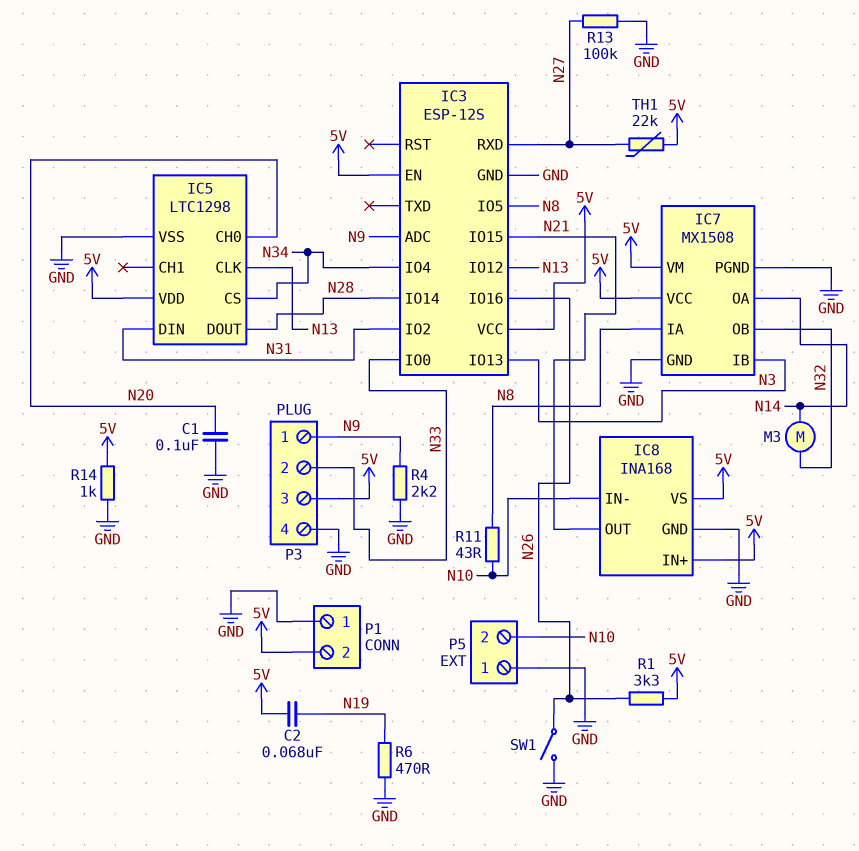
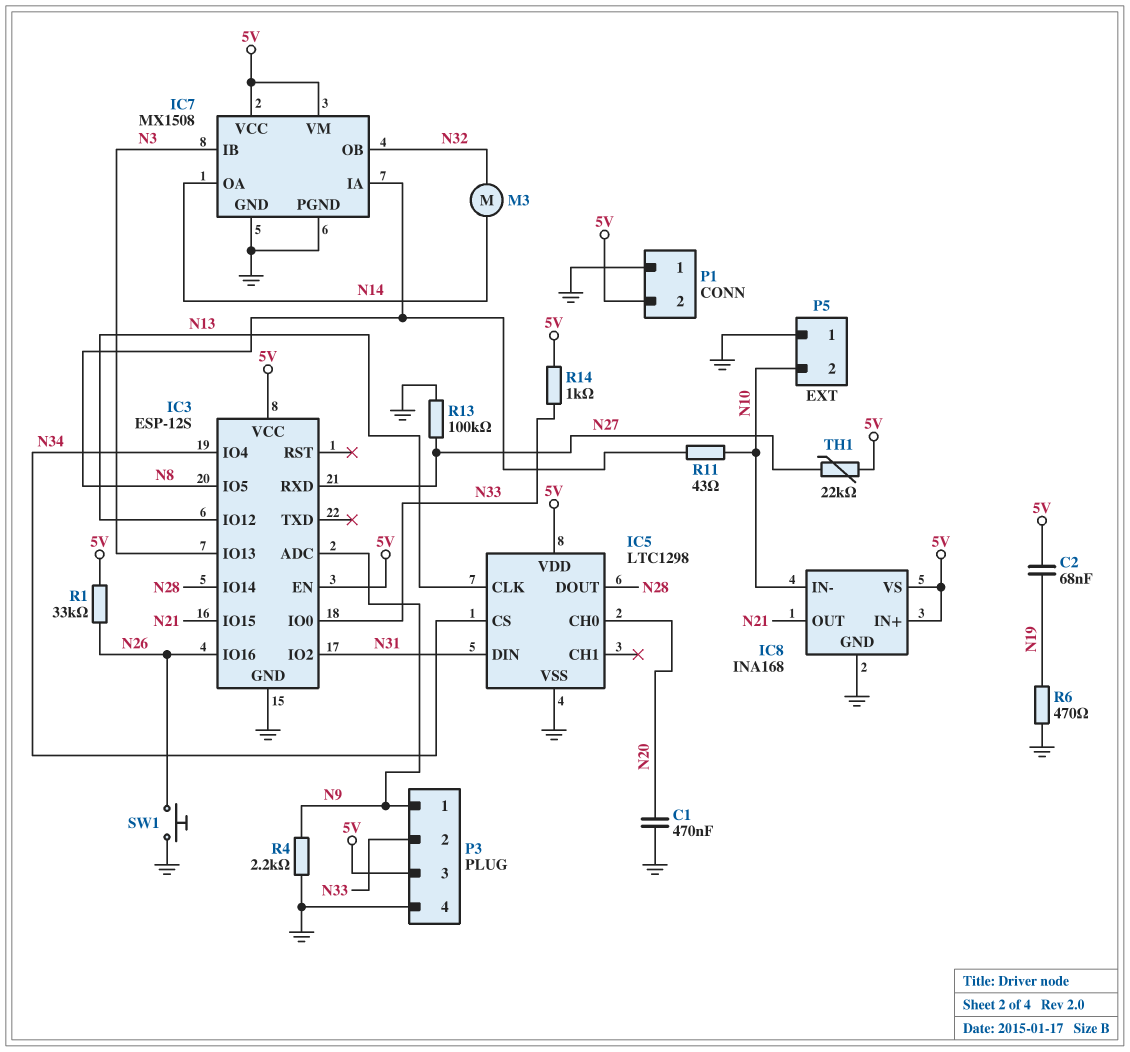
C1: 100nF (GND, N20) -> 470nF (GND, N20)
R1: 3.3k (5V, N26) -> 33k (5V, N26)
R14: 1k (5V, GND) -> 1k (5V, N33)
SW1: switch (GND, N26) -> button (GND, N26)

